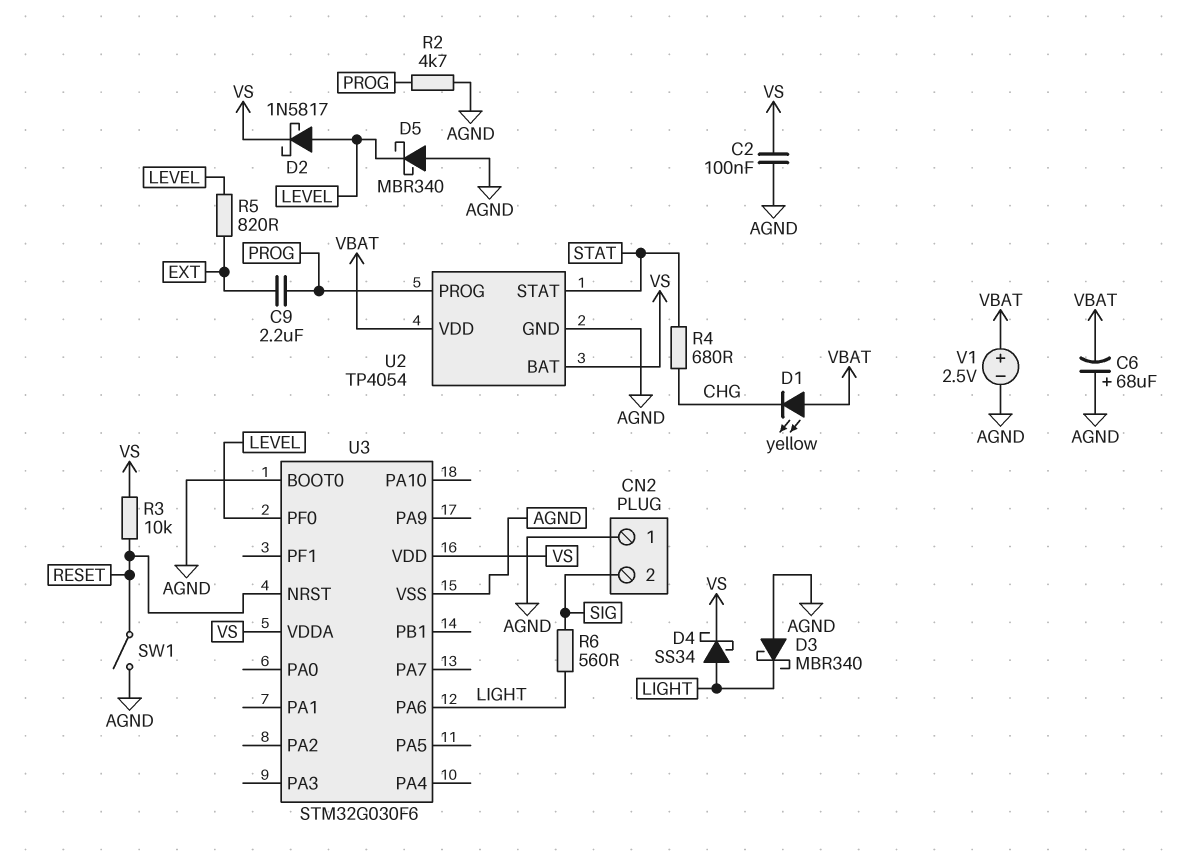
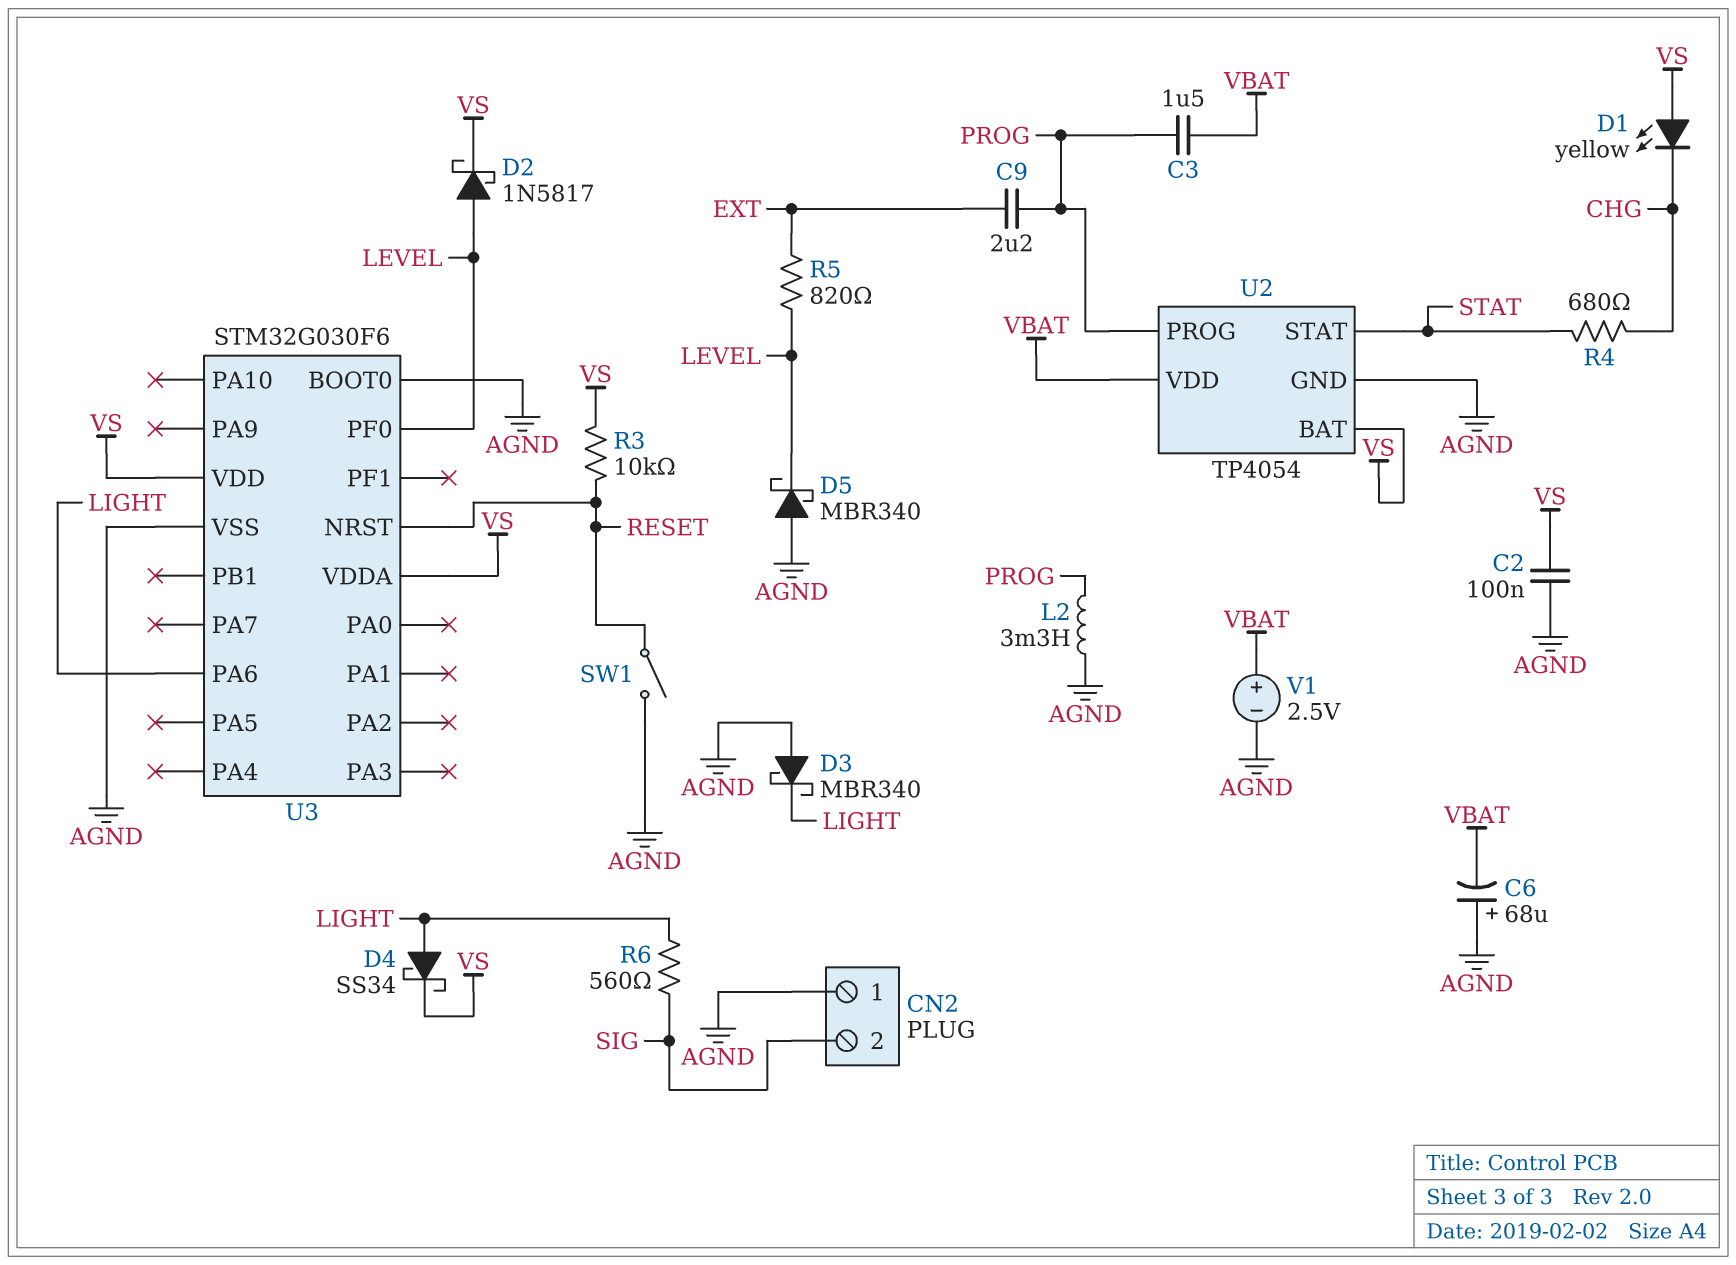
C3: none -> 1.5uF (PROG, VBAT)
D1: LED yellow (A VBAT, K CHG) -> LED yellow (A VS, K CHG)
L2: none -> 3.3mH (AGND, PROG)
R2: 4.7k (AGND, PROG) -> none

